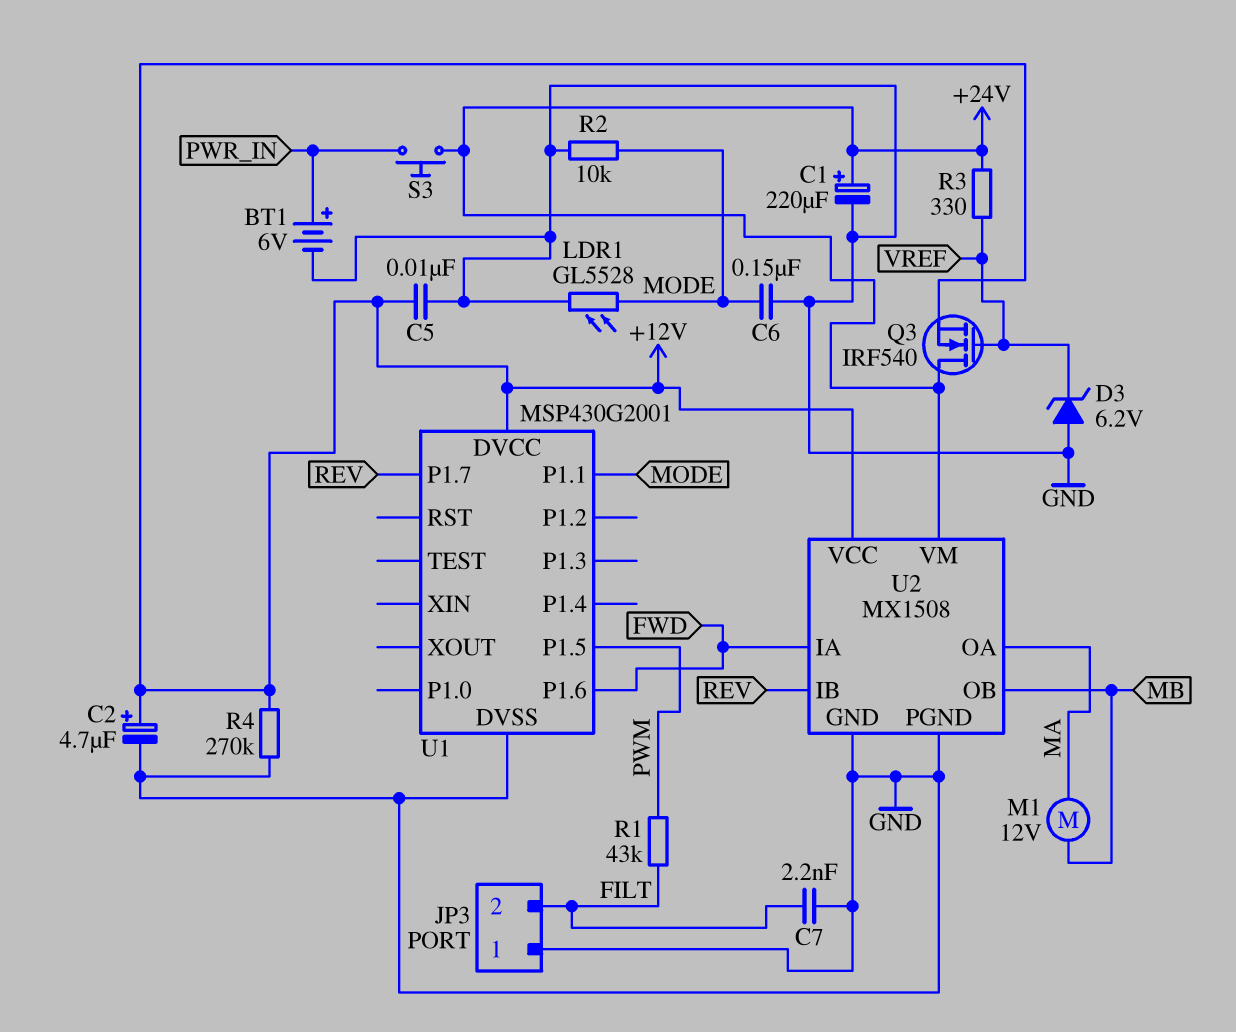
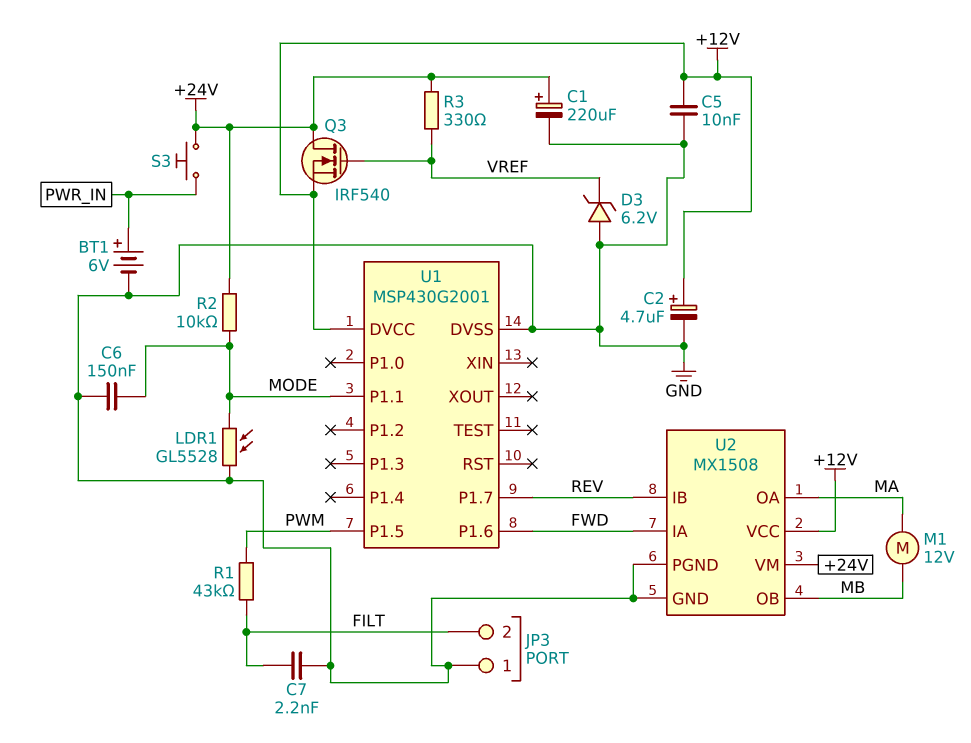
R2: 10k (GND, MODE) -> 10k (+24V, MODE)
R4: 270k (+12V, GND) -> none

